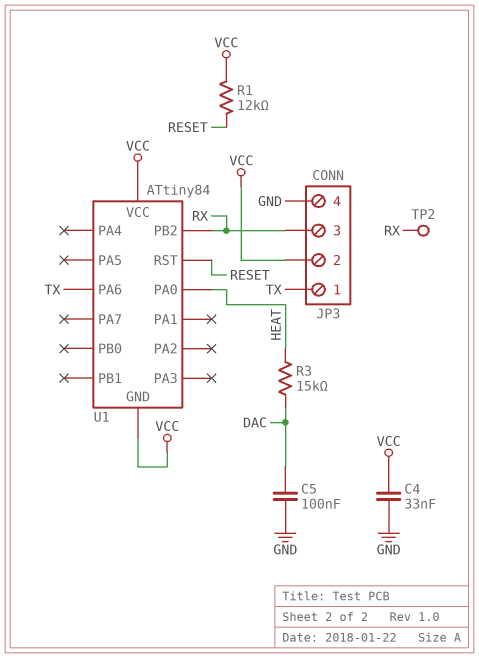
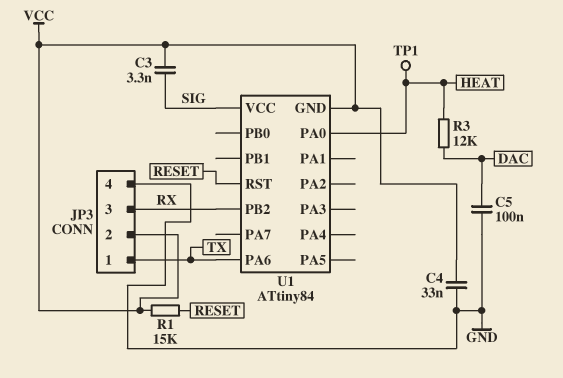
C3: none -> 3.3nF (SIG, VCC)
R1: 12k (RESET, VCC) -> 15k (RESET, VCC)
R3: 15k (DAC, HEAT) -> 12k (DAC, HEAT)
TP1: none -> test point (HEAT)
TP2: test point (RX) -> none
U1 pin VCC: VCC -> SIG

